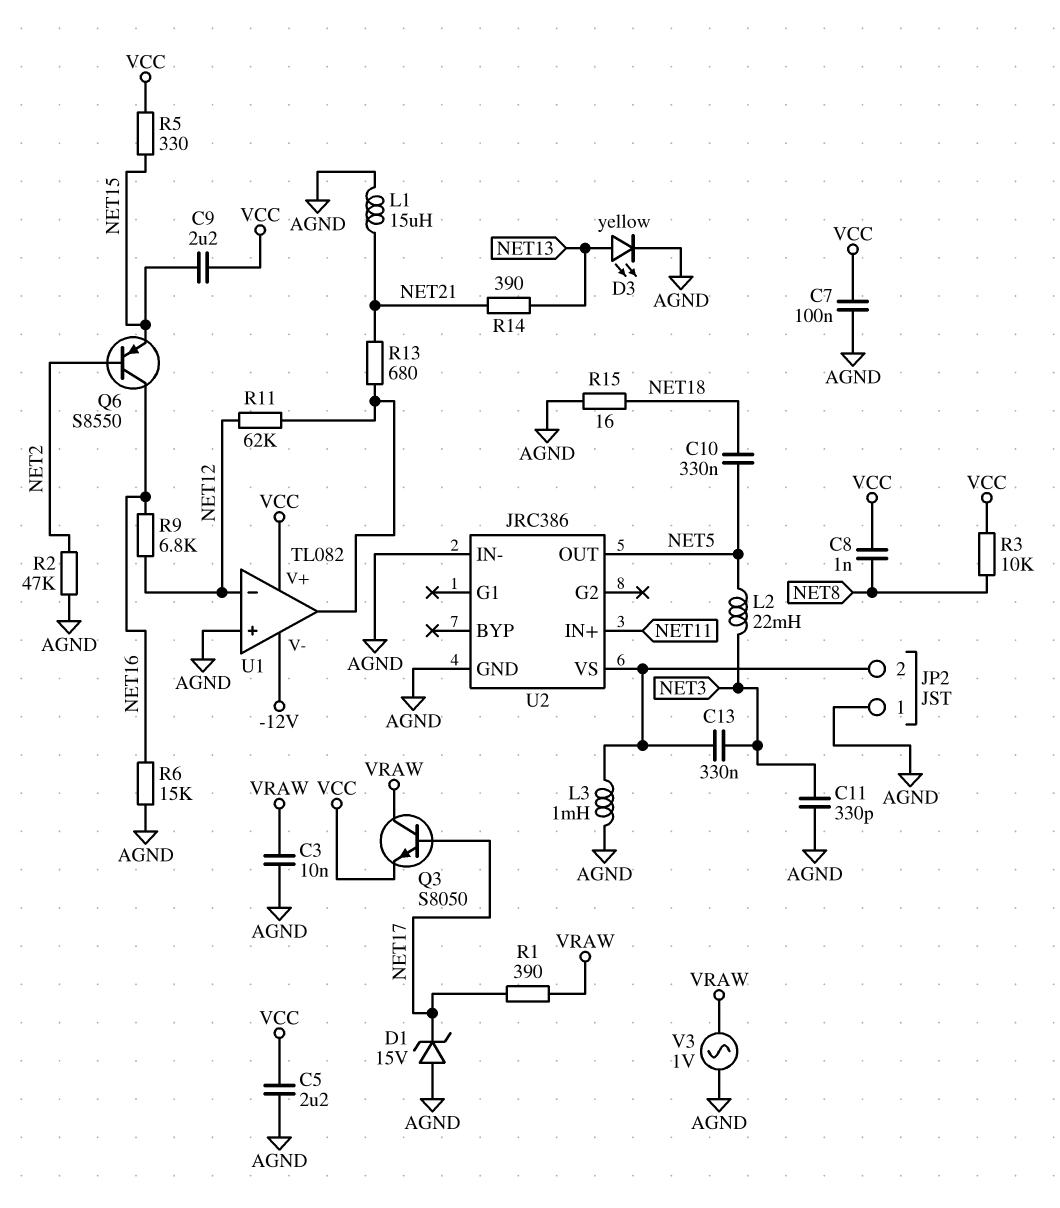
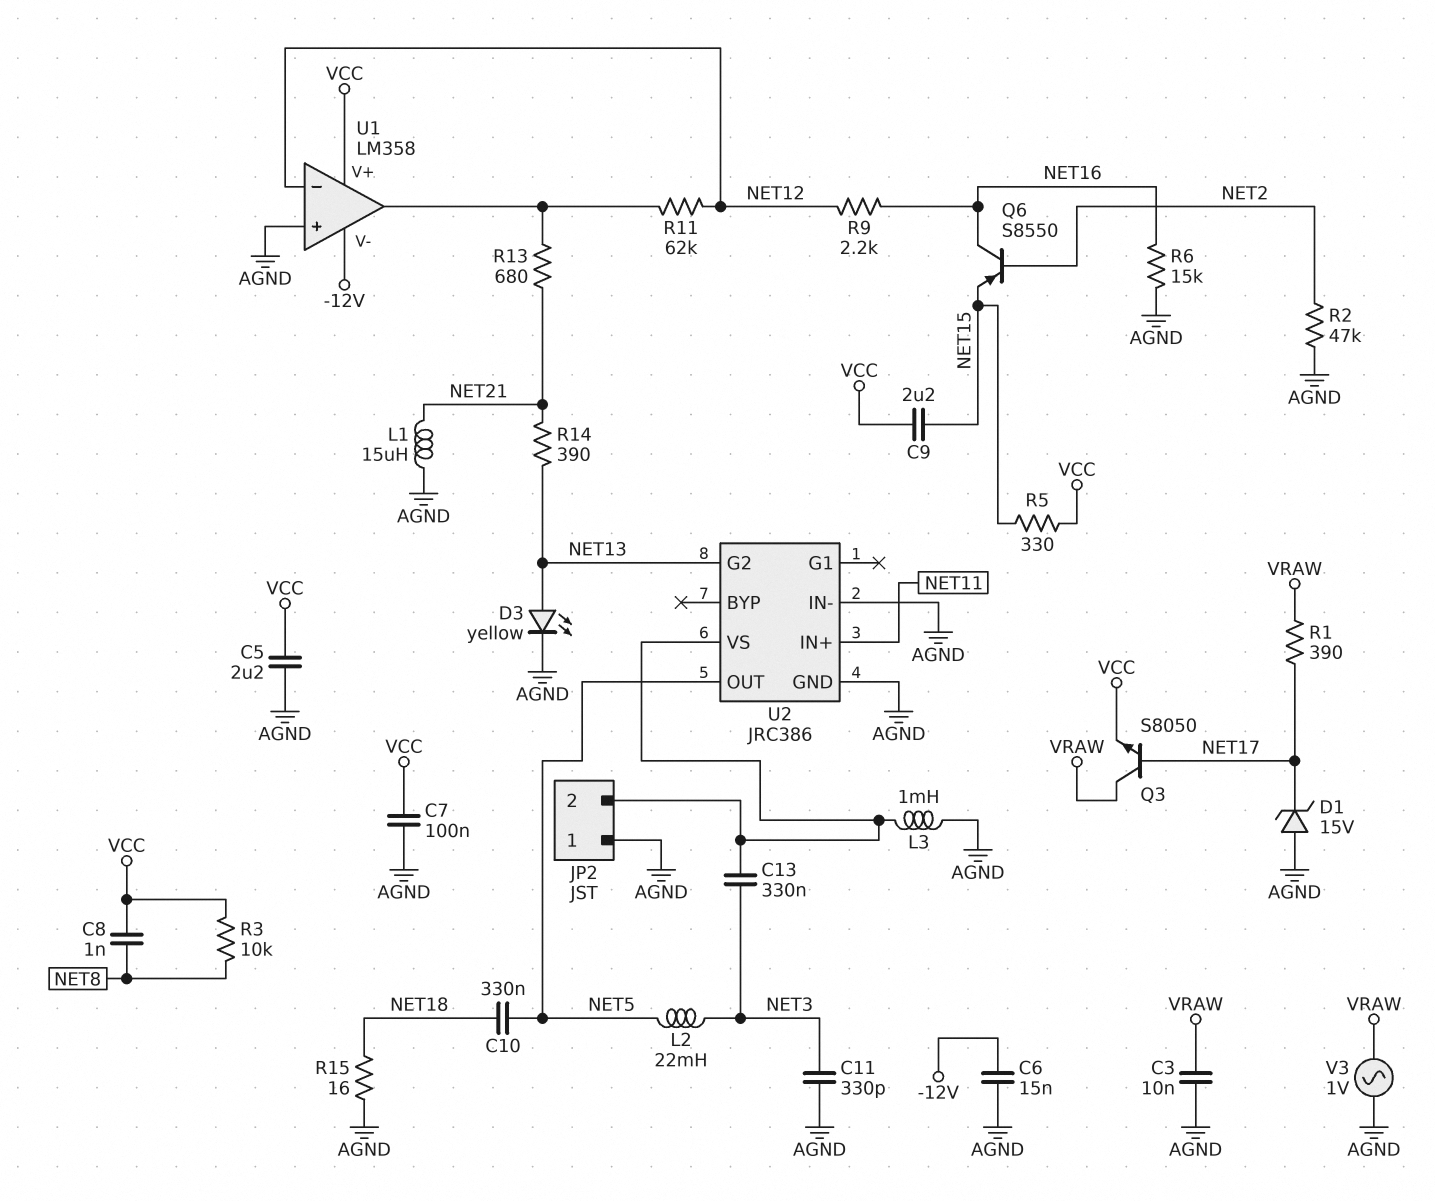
C6: none -> 15nF (-12V, AGND)
R9: 6.8k (NET12, NET16) -> 2.2k (NET12, NET16)
U1: TL082 -> LM358
U2 pin G2: none -> NET13

